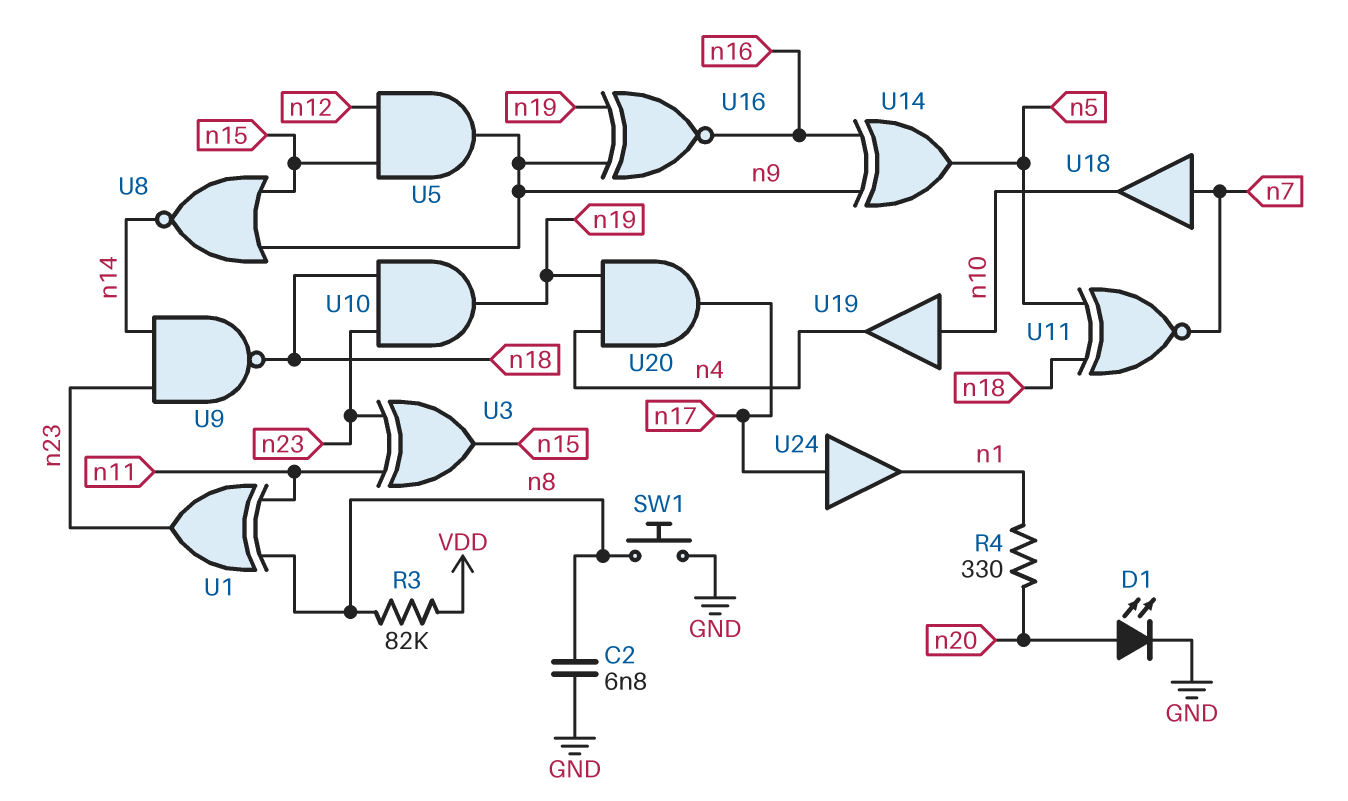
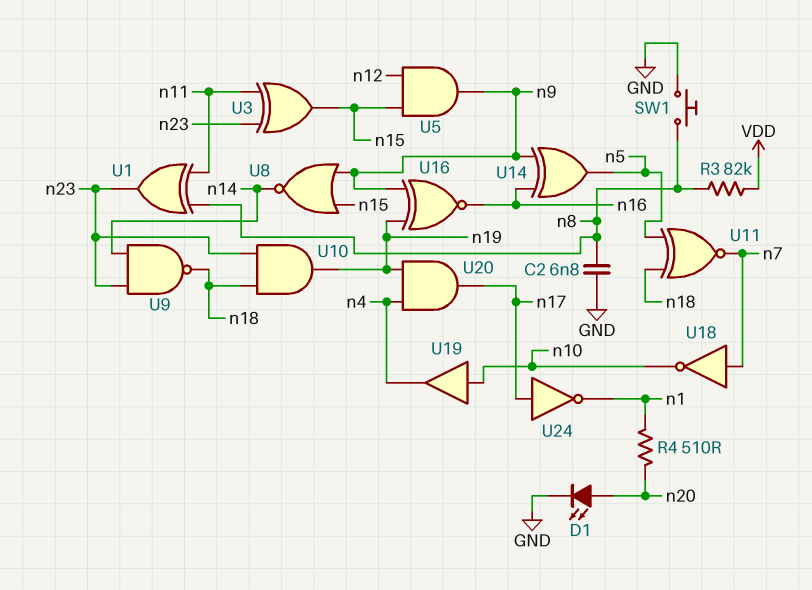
R4: 330 (n1, n20) -> 510 (n1, n20)
U18: buffer (in n7, out n10) -> NOT (in n7, out n10)
U24: buffer (in n17, out n1) -> NOT (in n17, out n1)

